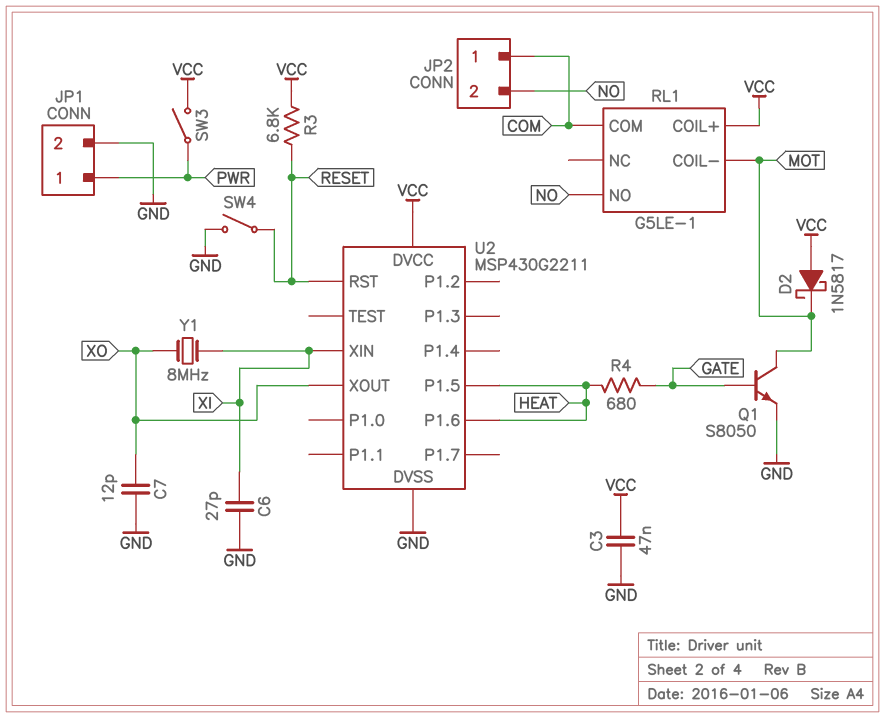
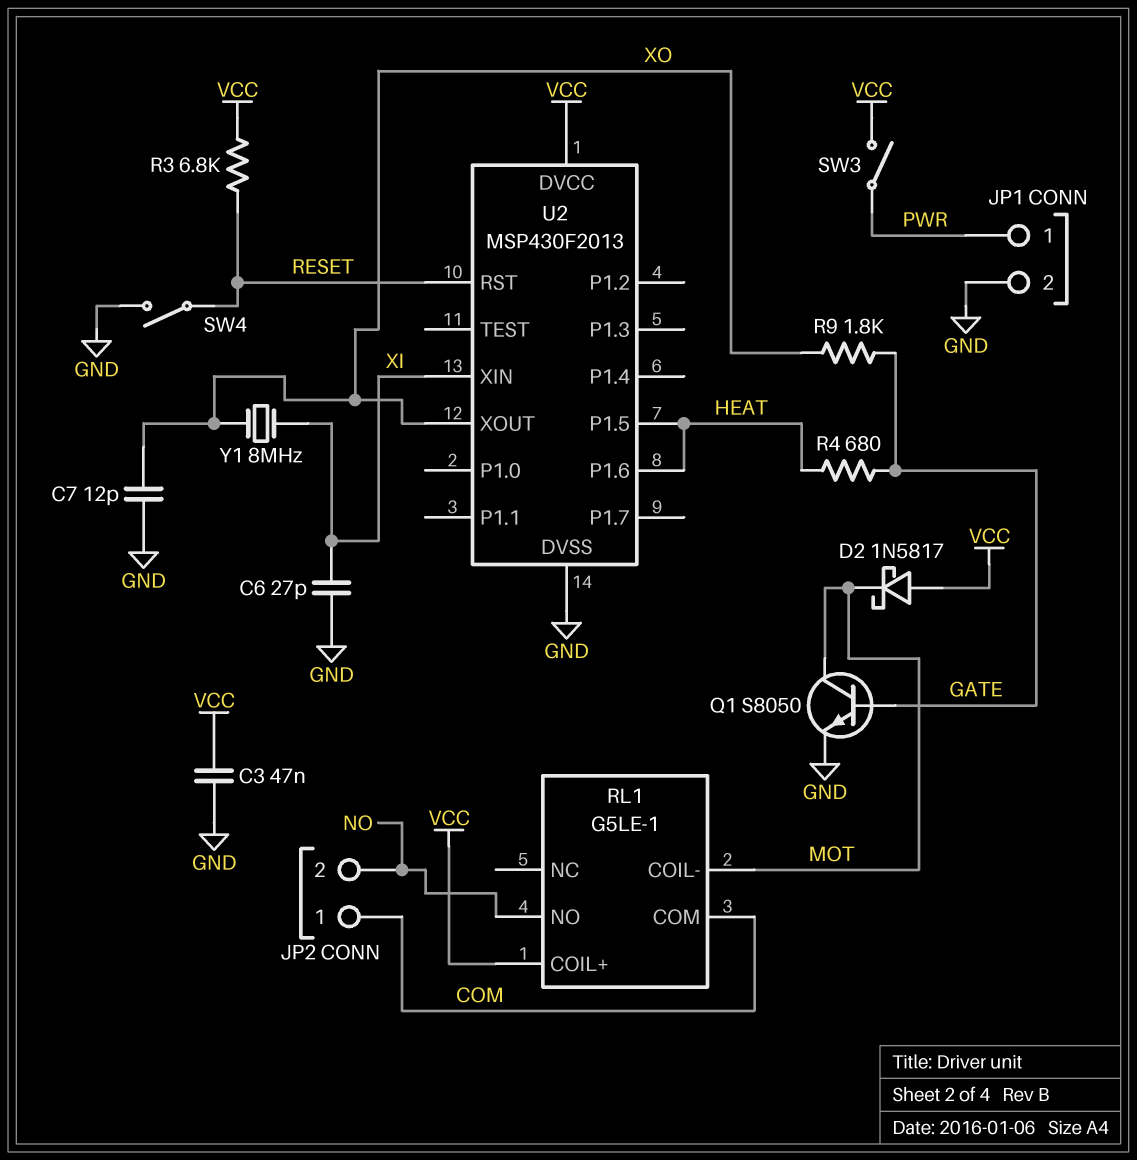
R9: none -> 1.8k (GATE, XO)
U2: MSP430G2211 -> MSP430F2013

